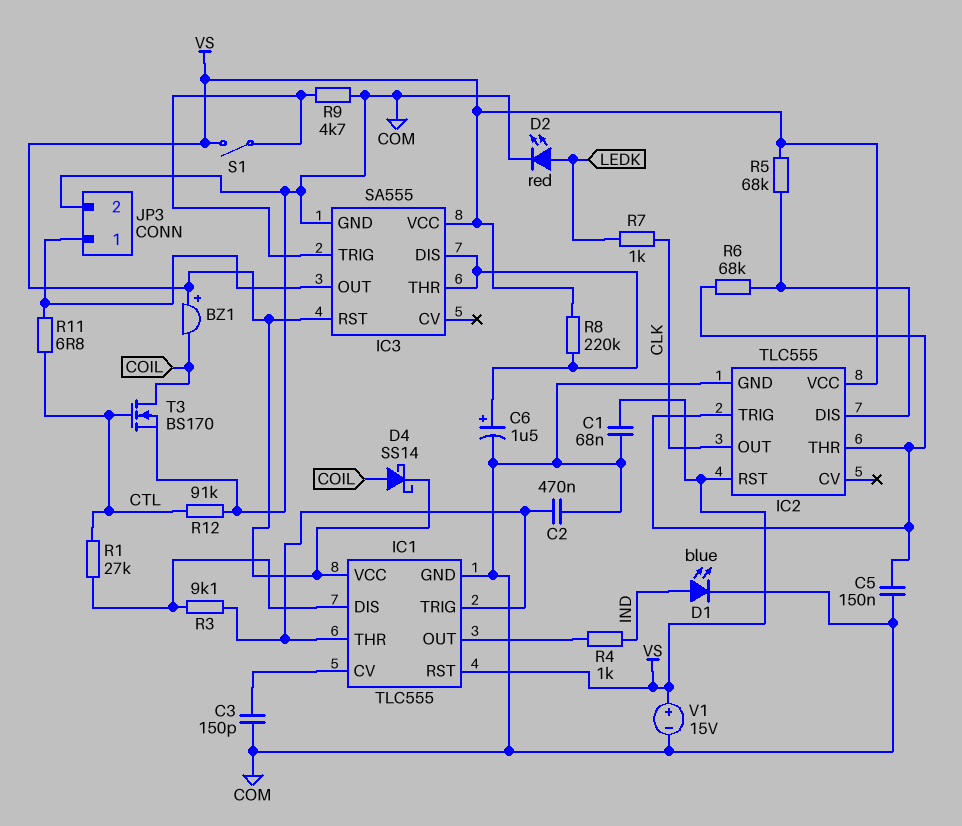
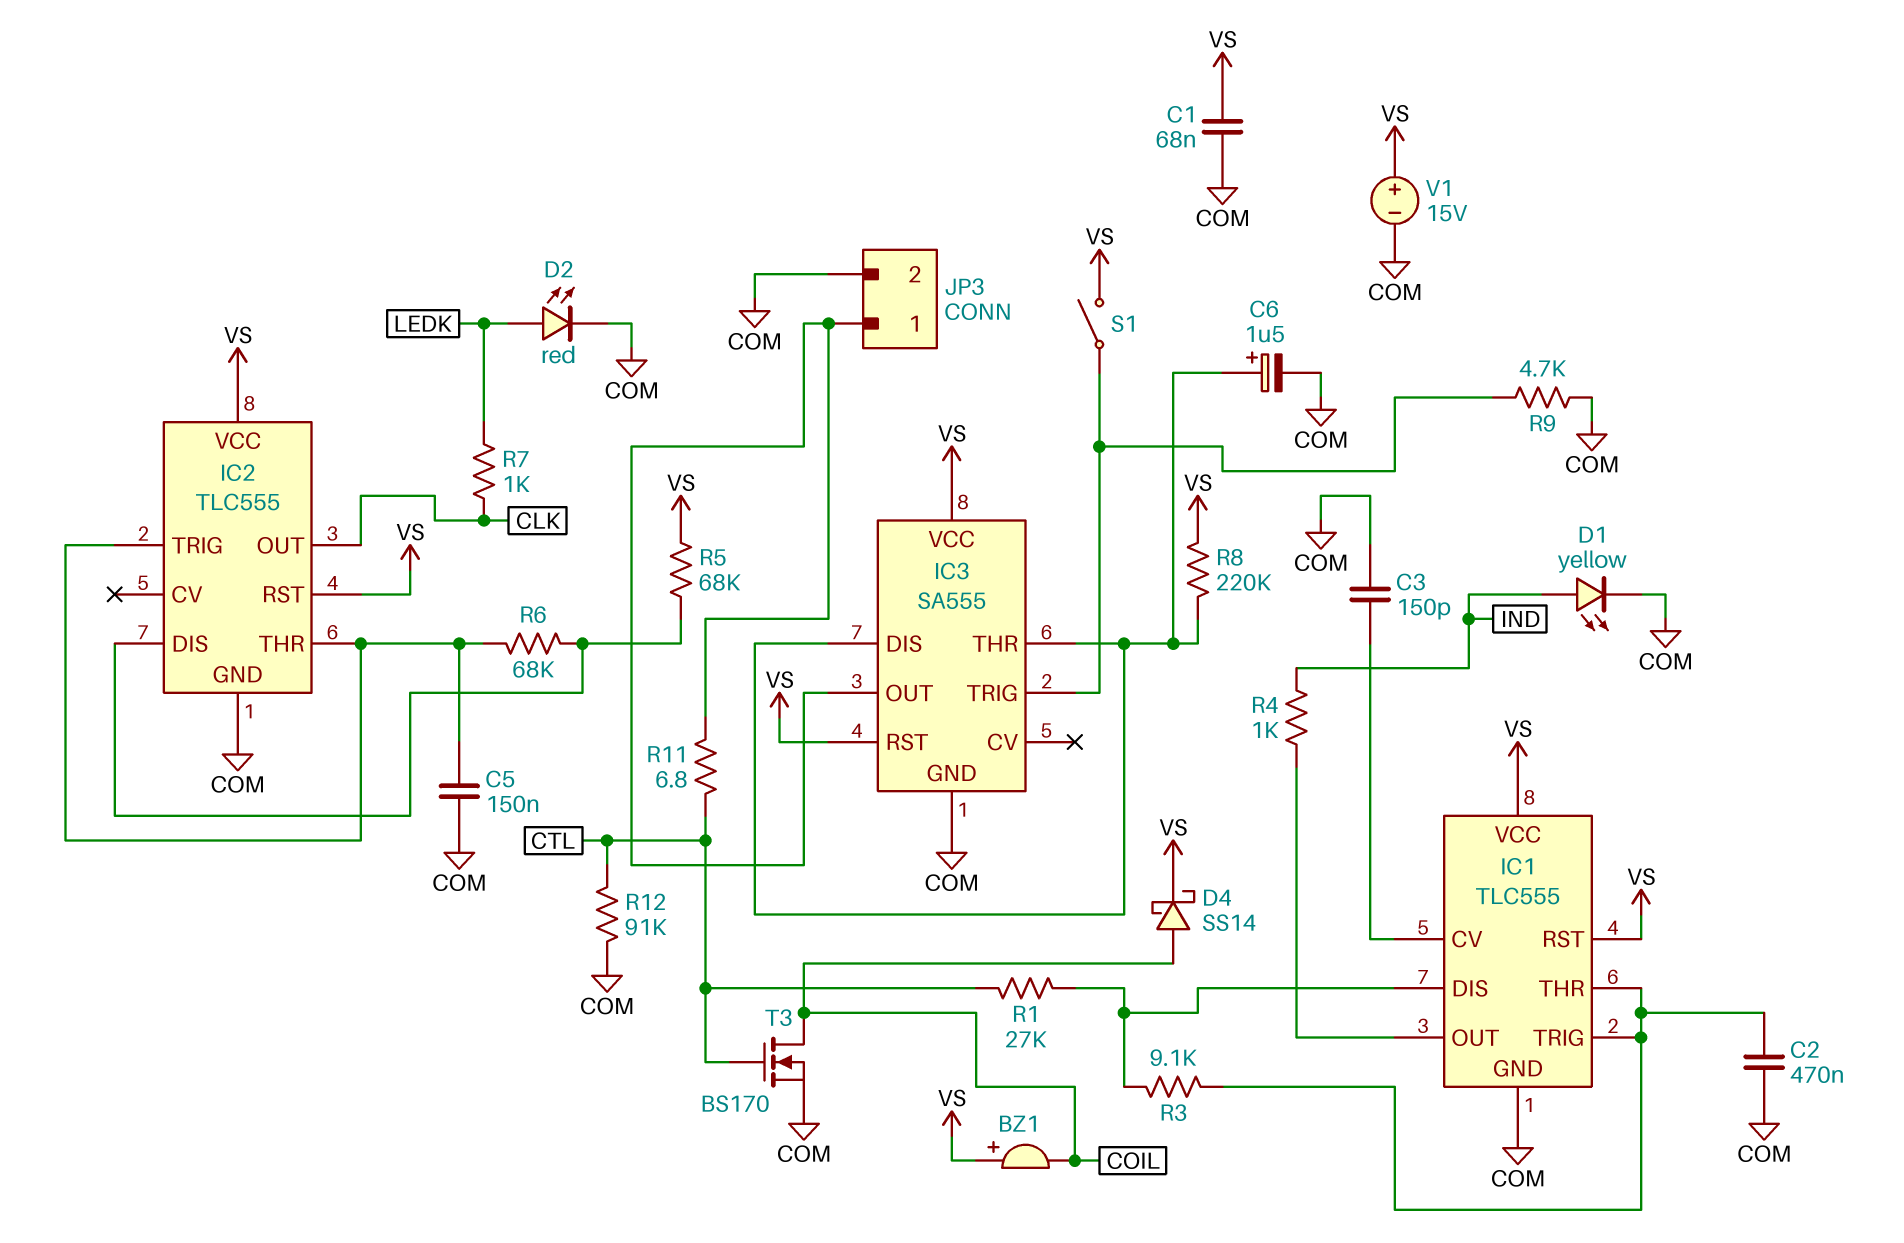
D1: LED blue (A IND, K COM) -> LED yellow (A IND, K COM)

